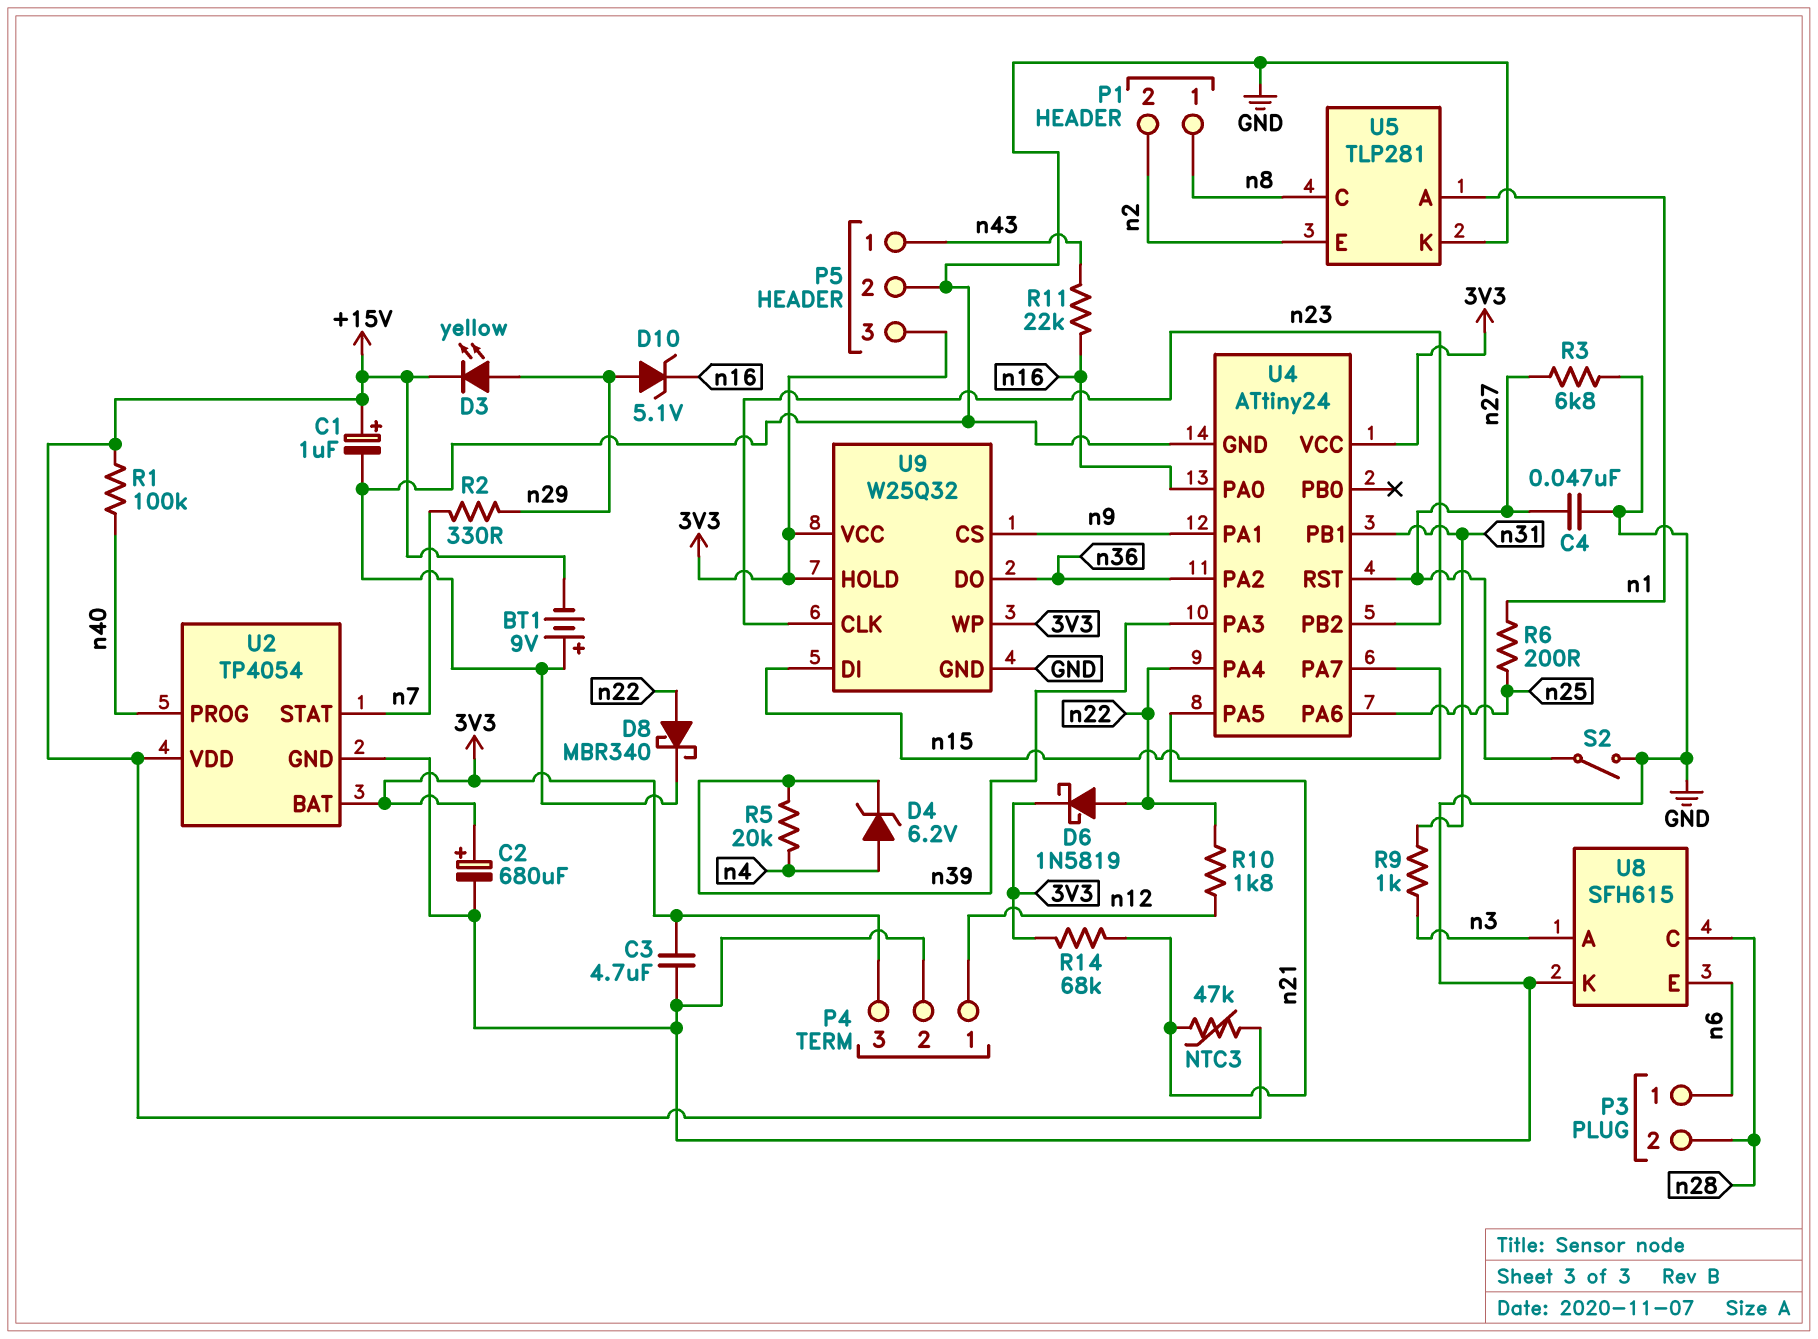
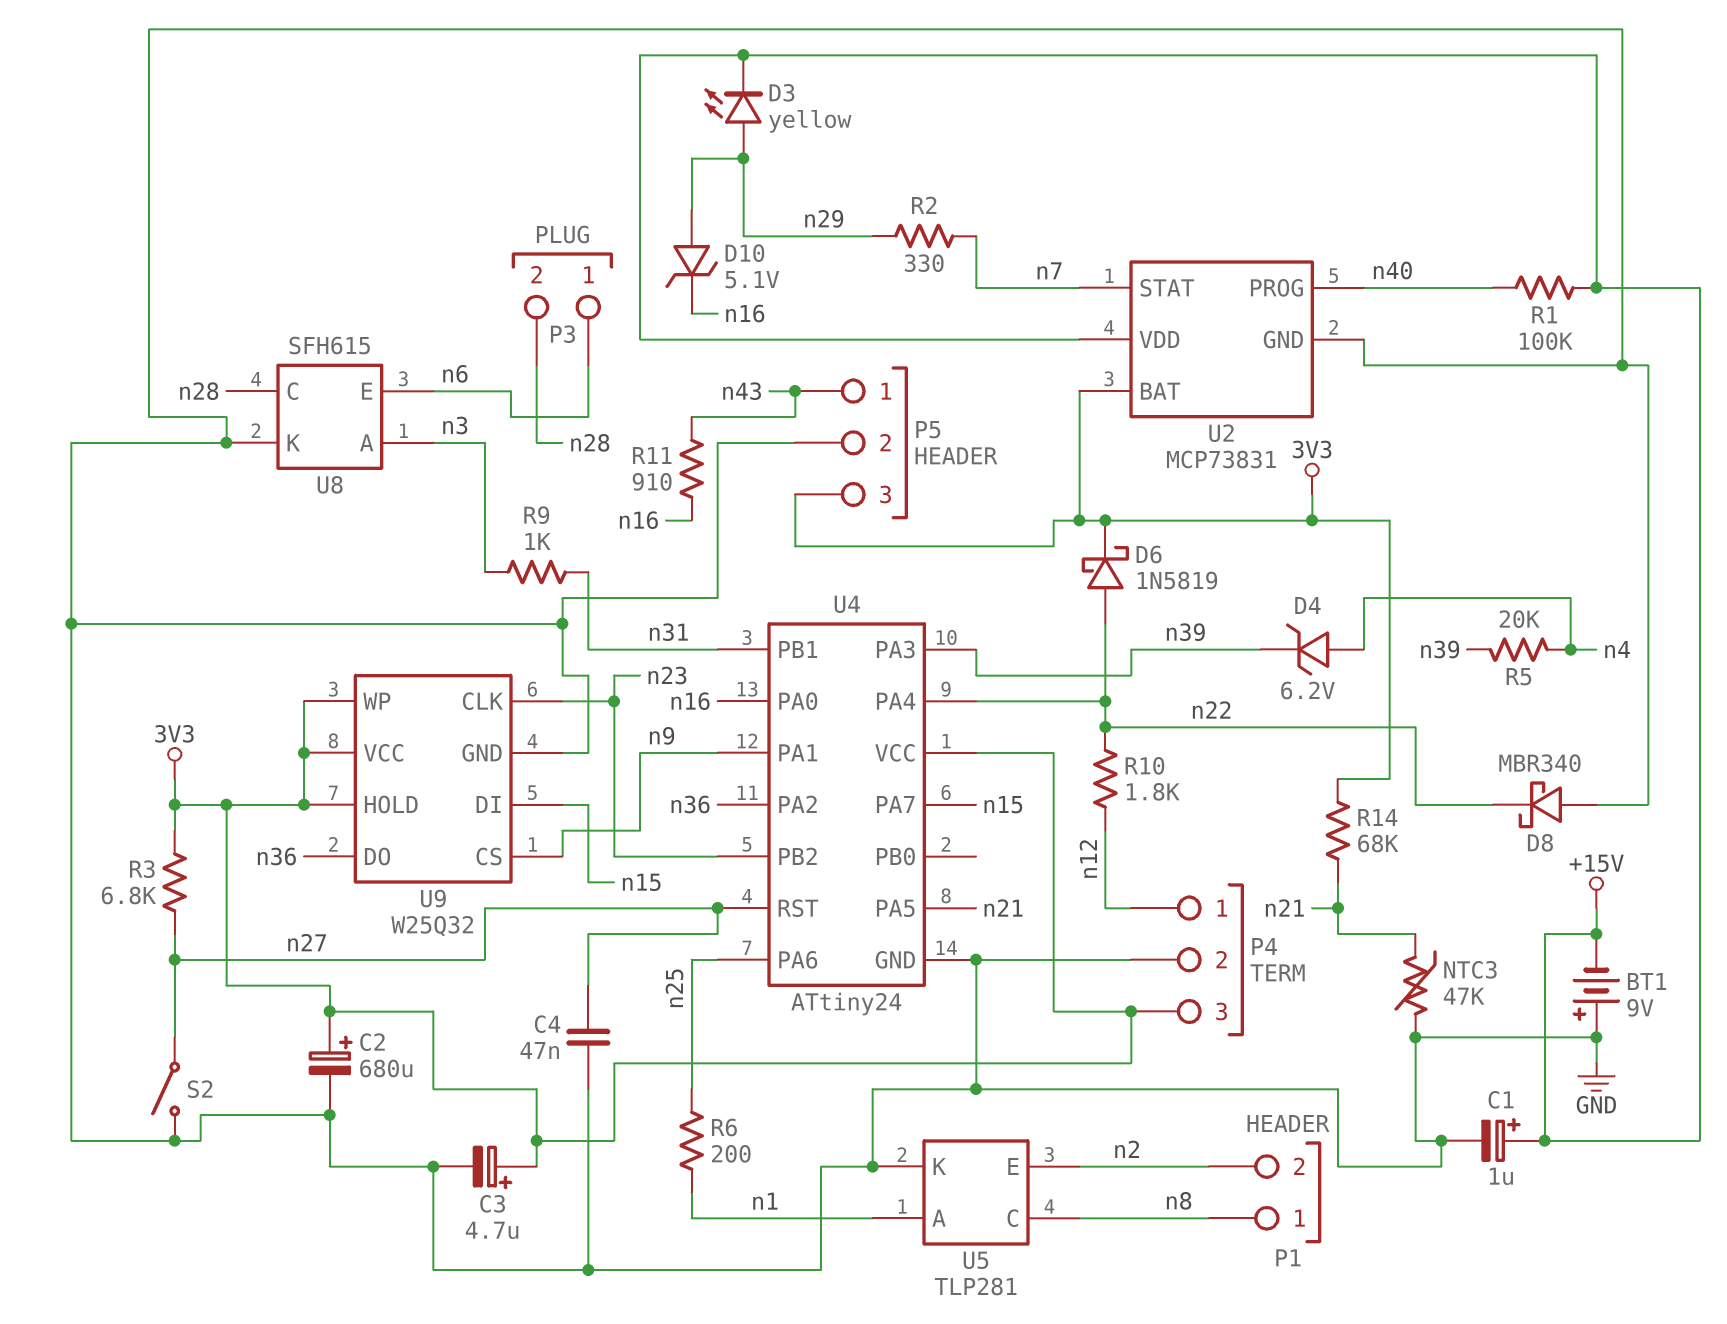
C3: 4.7uF (3V3, GND) -> 4.7uF (plus 3V3, minus GND)
D8: schottky MBR340 (A n22, K GND) -> schottky MBR340 (A GND, K n22)
NTC3: 47k (+15V, n21) -> 47k (GND, n21)
R3: 6.8k (GND, n27) -> 6.8k (3V3, n27)
R11: 22k (n16, n43) -> 910 (n16, n43)
U2: TP4054 -> MCP73831

